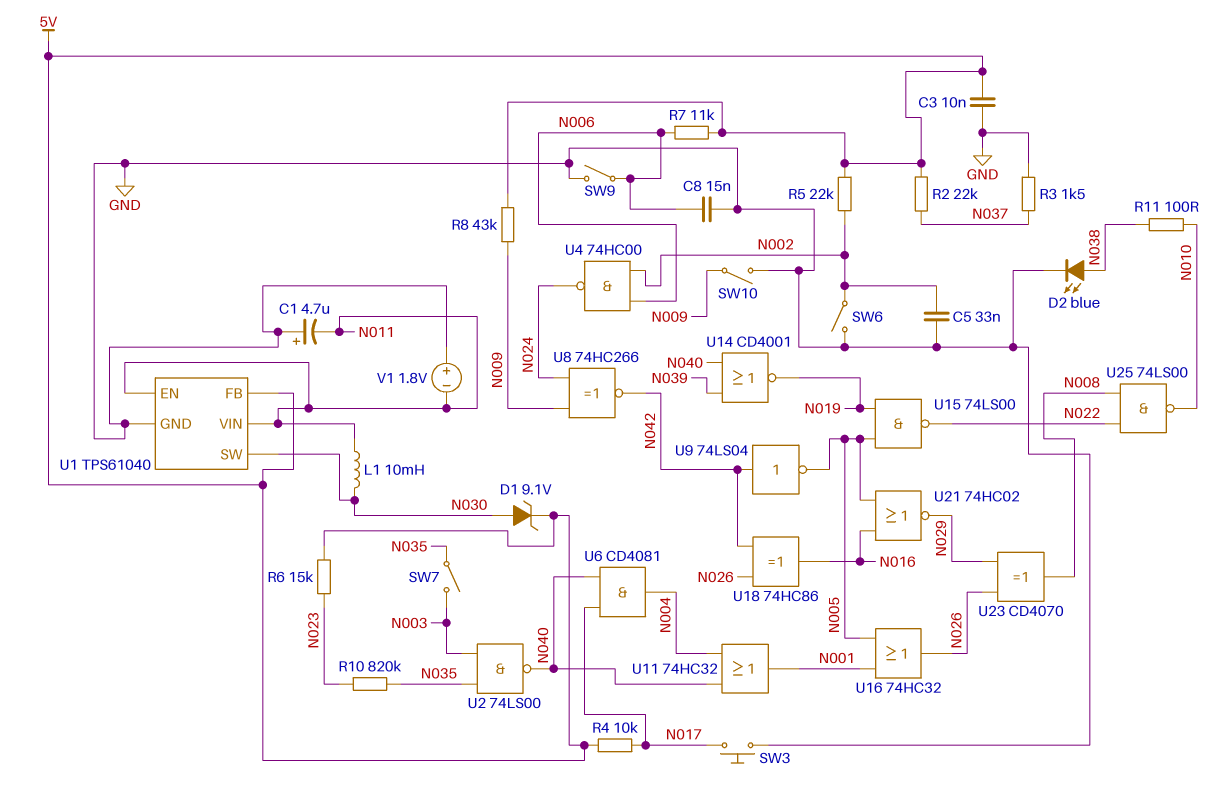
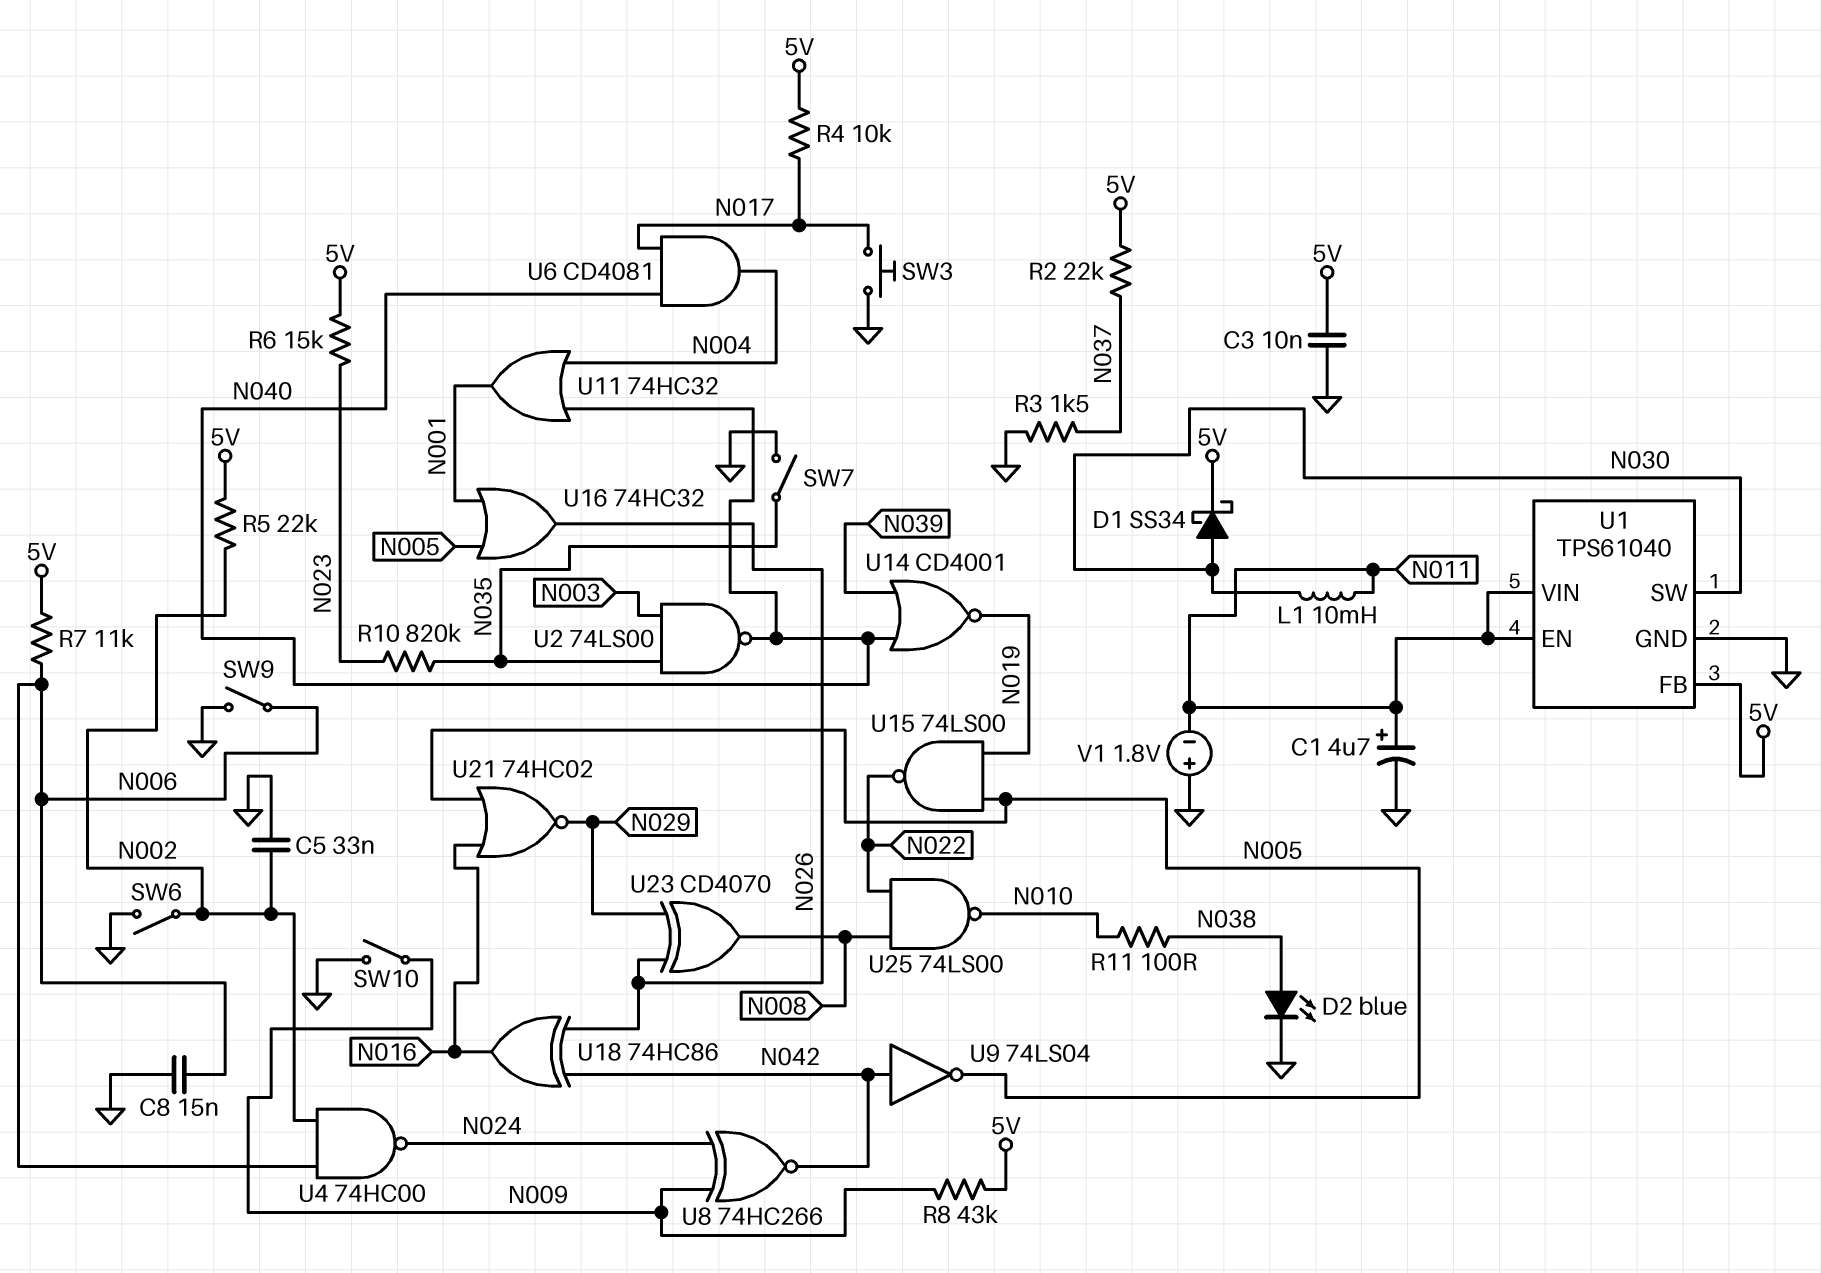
C1: 4.7uF (plus GND, minus N011) -> 4.7uF (plus N011, minus GND)
D1: zener 9.1V (A N030, K 5V) -> schottky SS34 (A N030, K 5V)
SW7: switch (N003, N035) -> switch (GND, N035)

